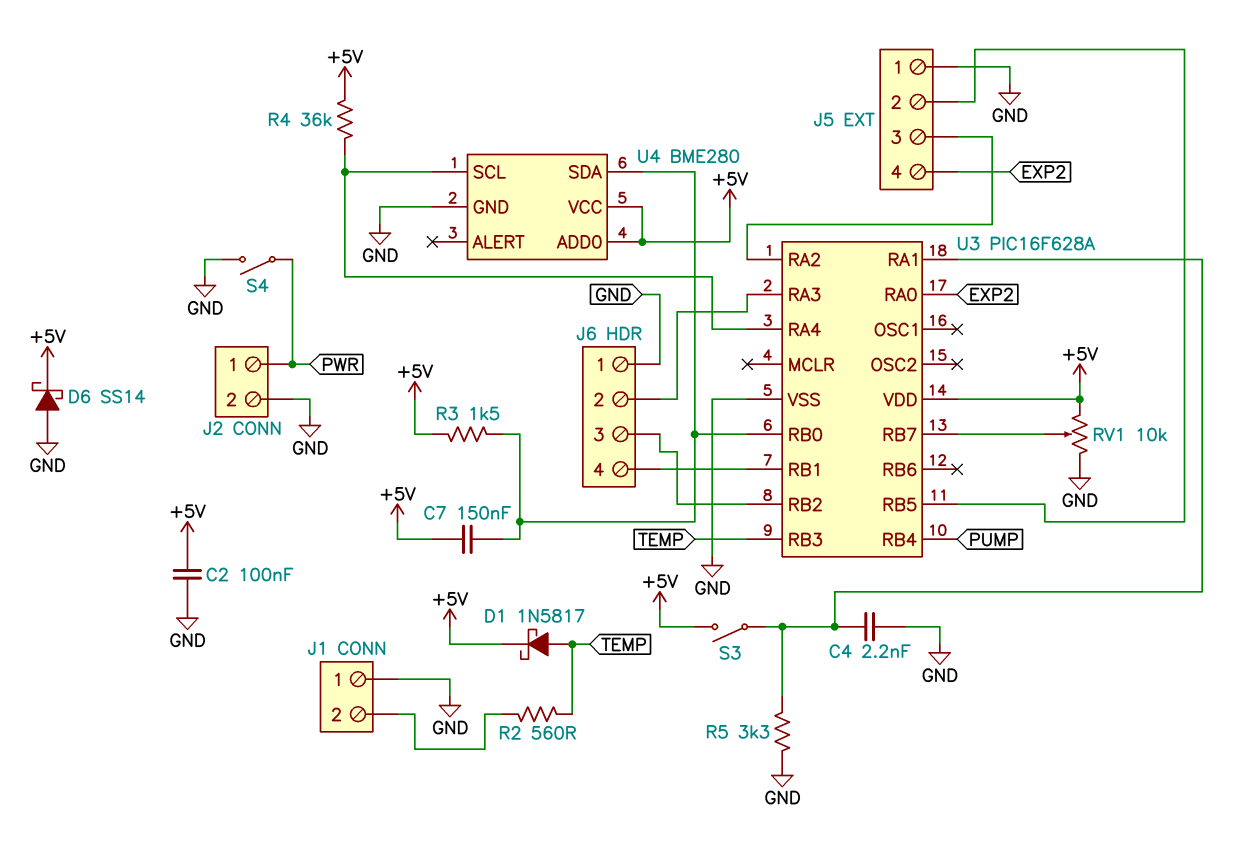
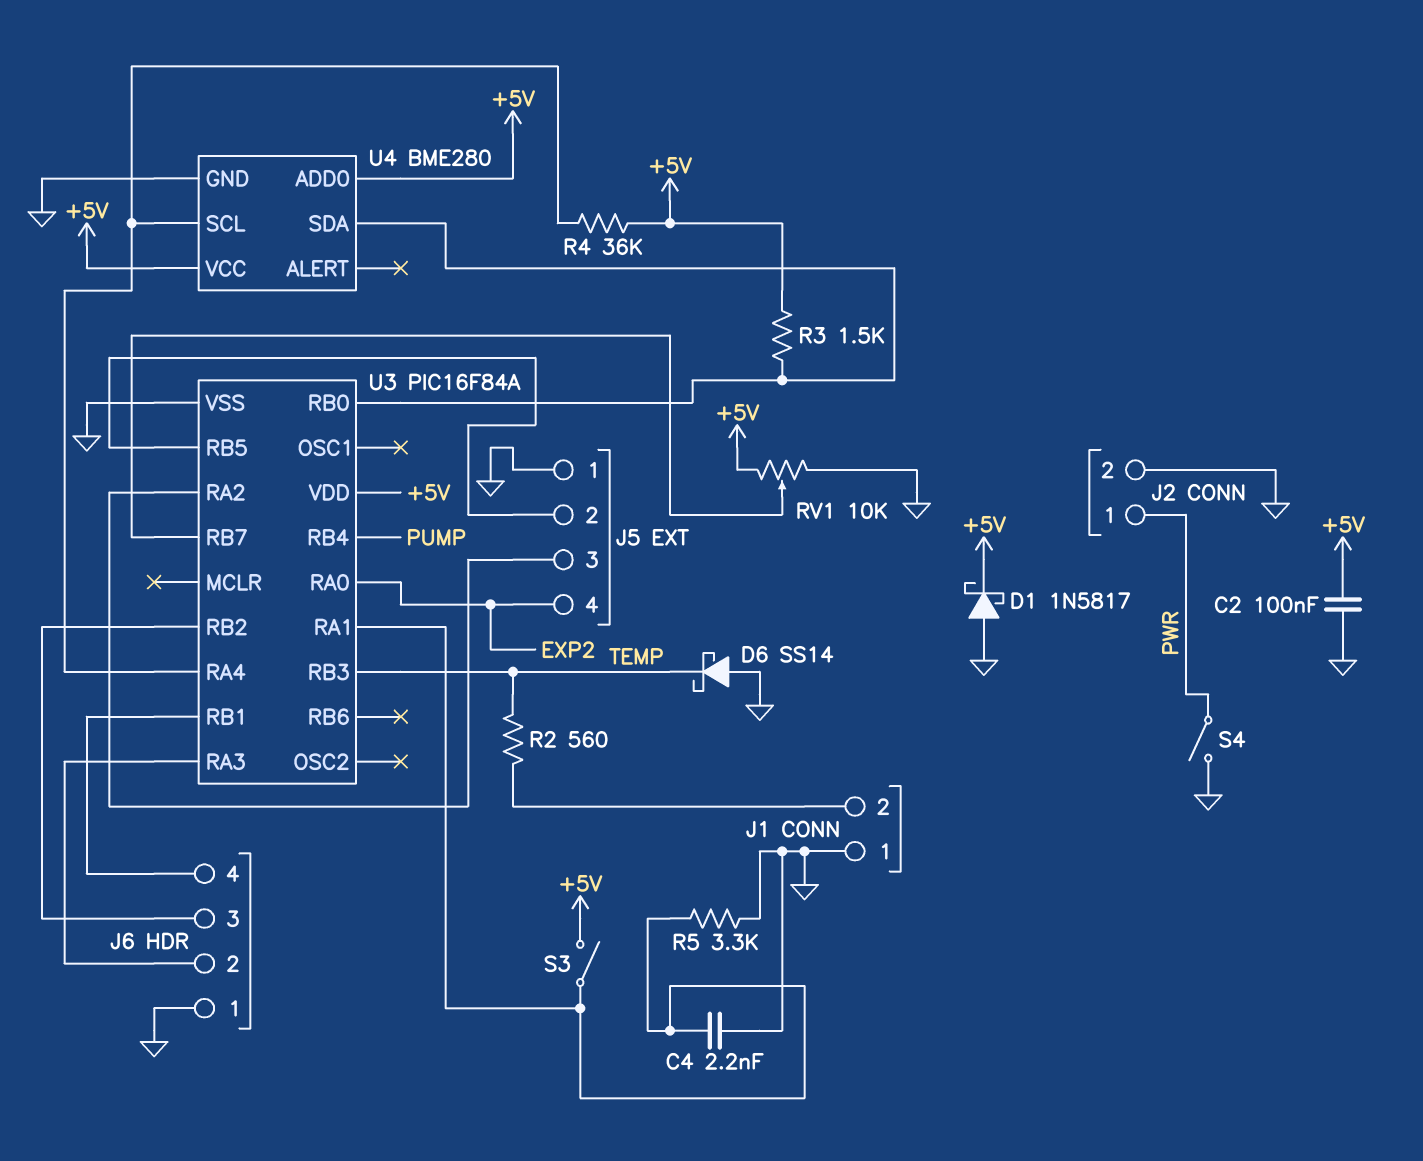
C7: 150nF (+5V, U3/RB0) -> none
D1: schottky 1N5817 (A TEMP, K +5V) -> schottky 1N5817 (A GND, K +5V)
D6: schottky SS14 (A GND, K +5V) -> schottky SS14 (A GND, K TEMP)
U3: PIC16F628A -> PIC16F84A

